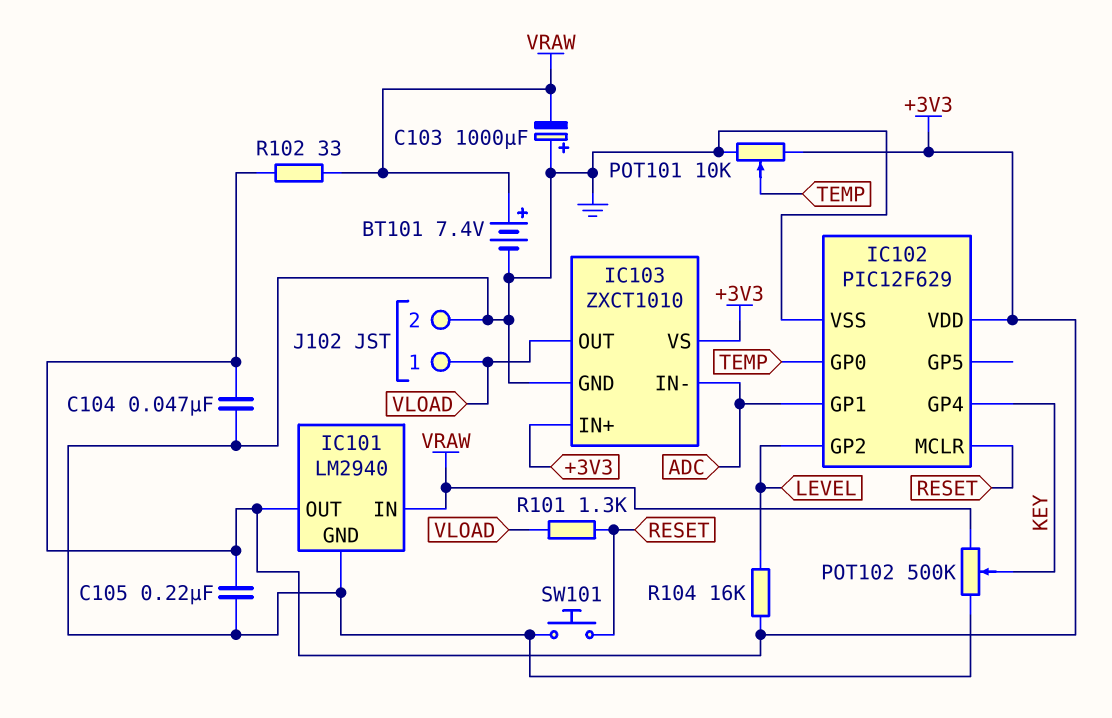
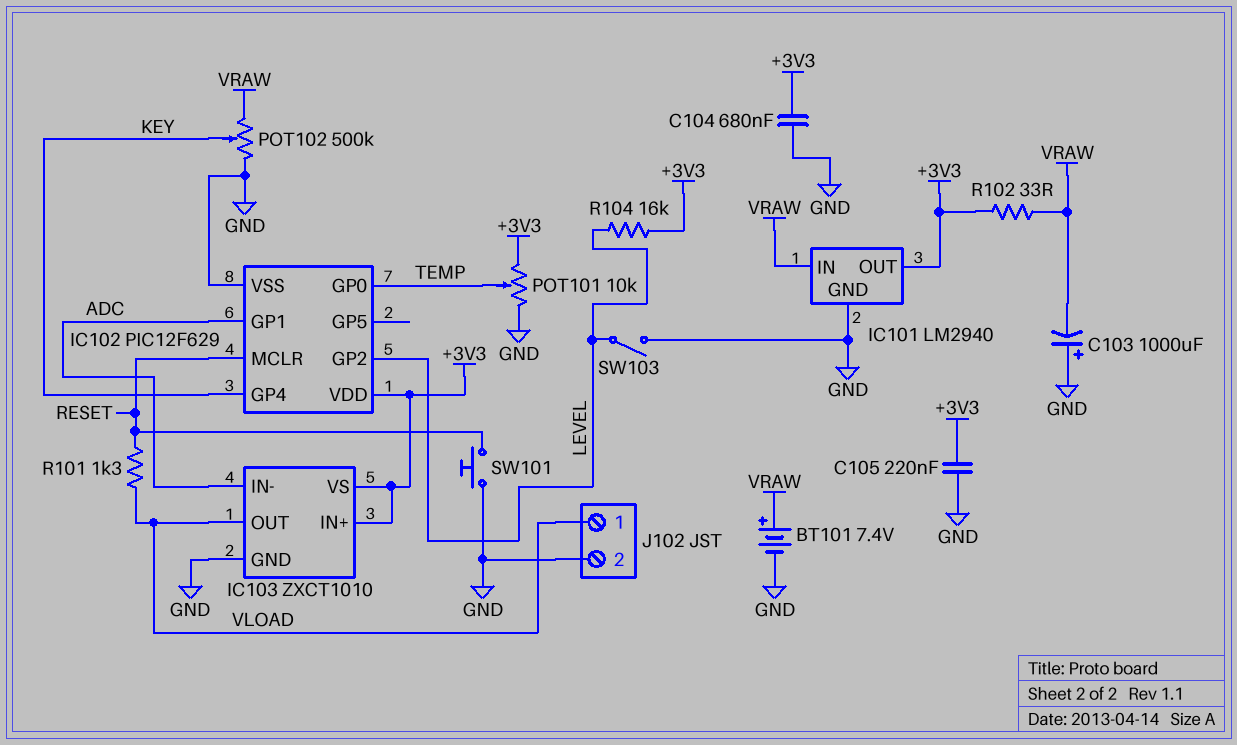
C104: 47nF (+3V3, GND) -> 680nF (+3V3, GND)
SW103: none -> switch (GND, LEVEL)

